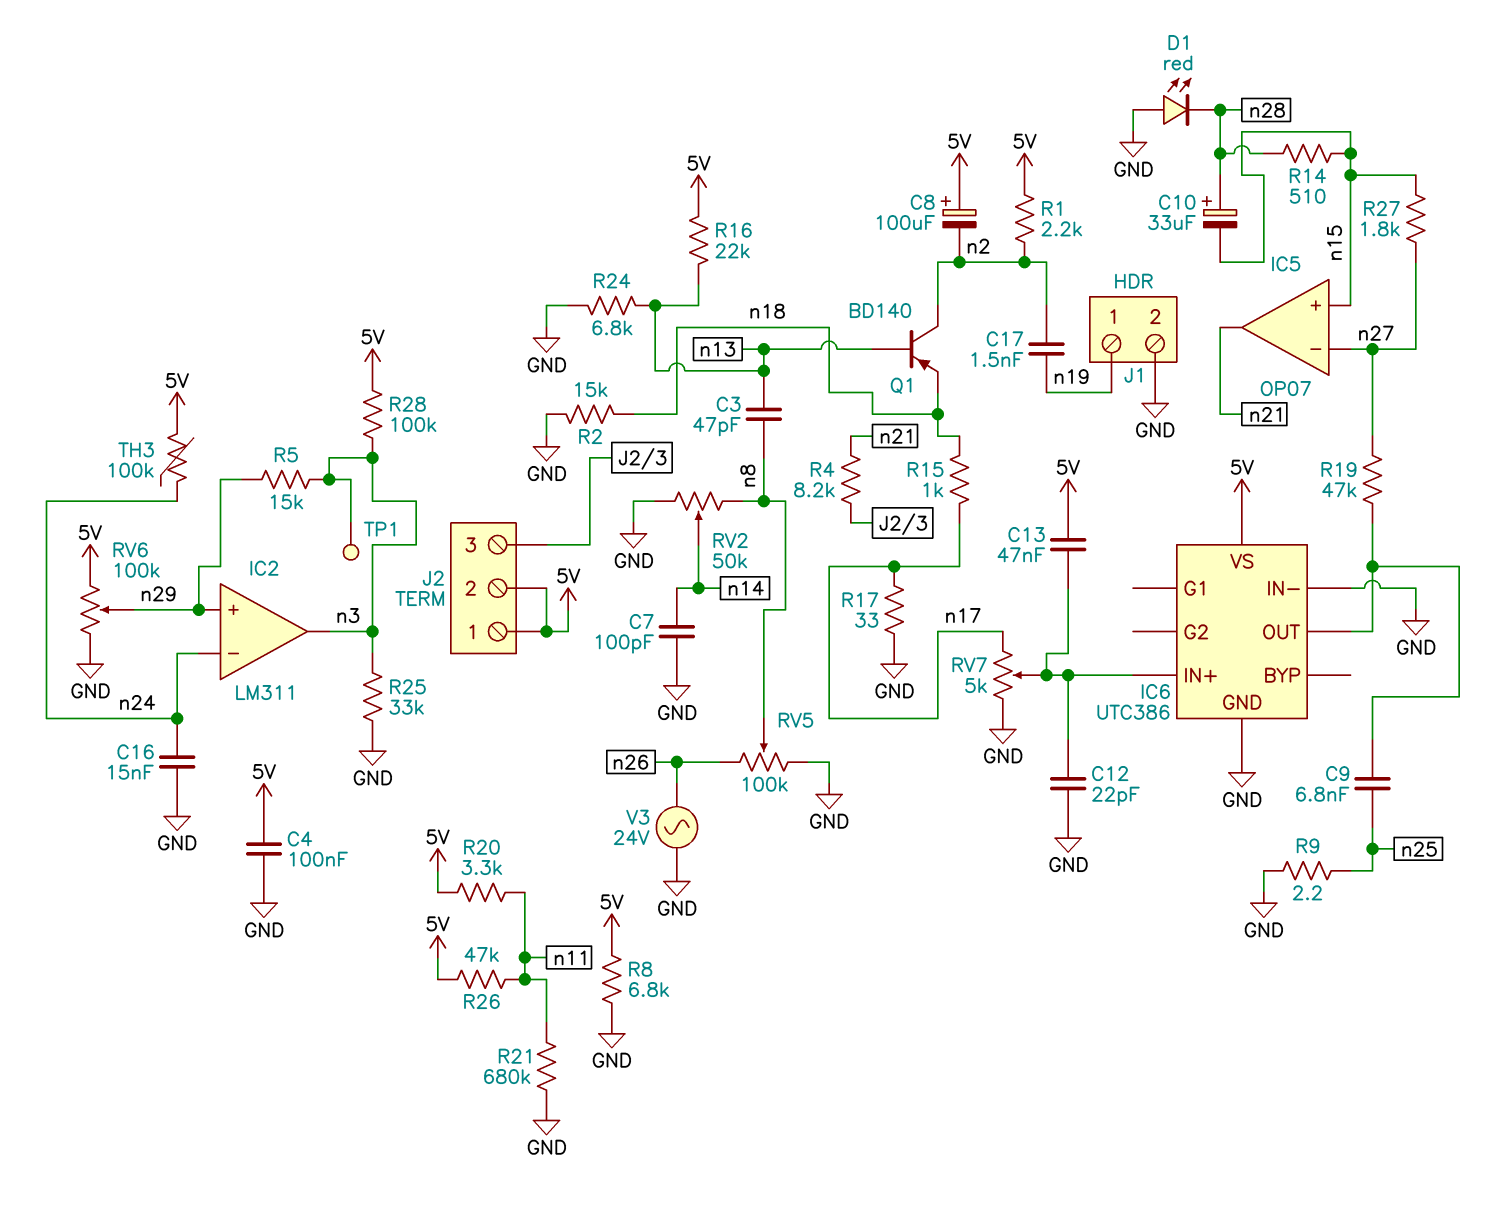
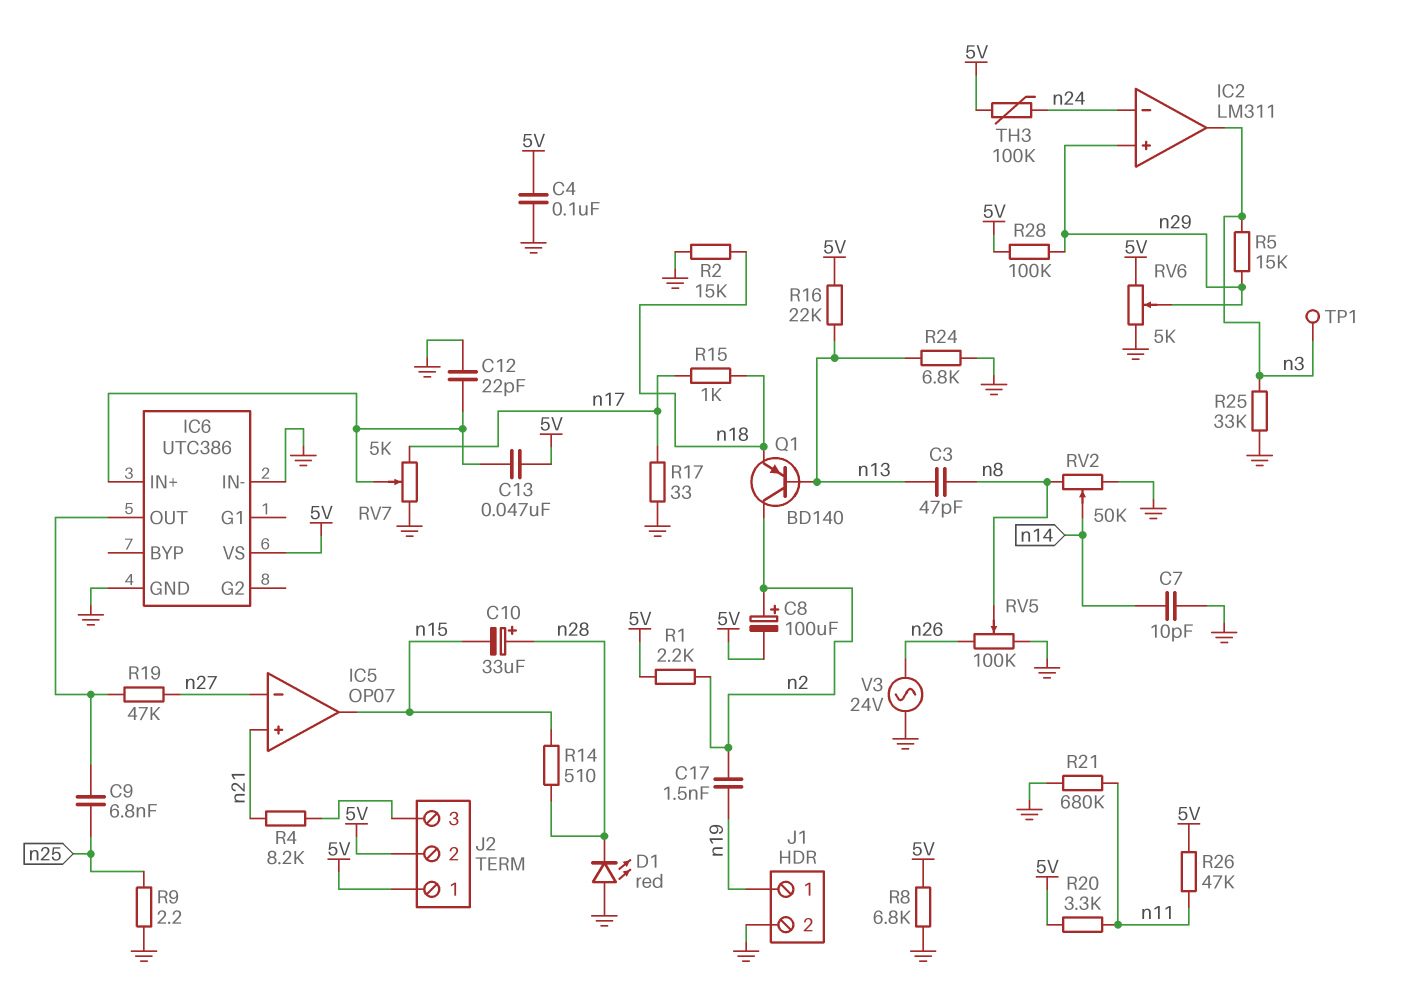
C7: 100pF (GND, n14) -> 10pF (GND, n14)
C8: 100uF (plus 5V, minus n2) -> 100uF (plus n2, minus 5V)
C16: 15nF (GND, n24) -> none
IC5 pin in+: n15 -> n21
IC5 pin out: n21 -> n15
R27: 1.8k (n15, n27) -> none
R28: 100k (5V, n3) -> 100k (5V, n29)
RV6: 100k (5V, GND, wiper n29) -> 5k (5V, GND, wiper n29)

